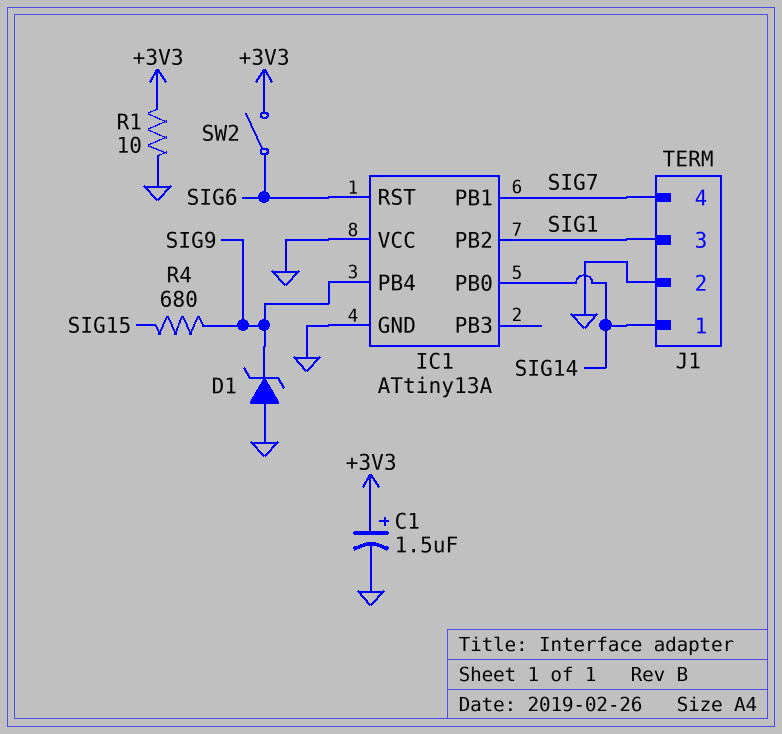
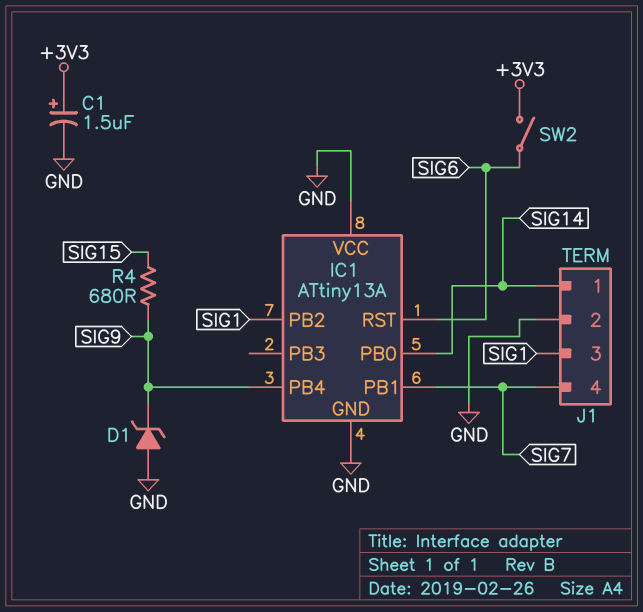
R1: 10 (+3V3, GND) -> none

